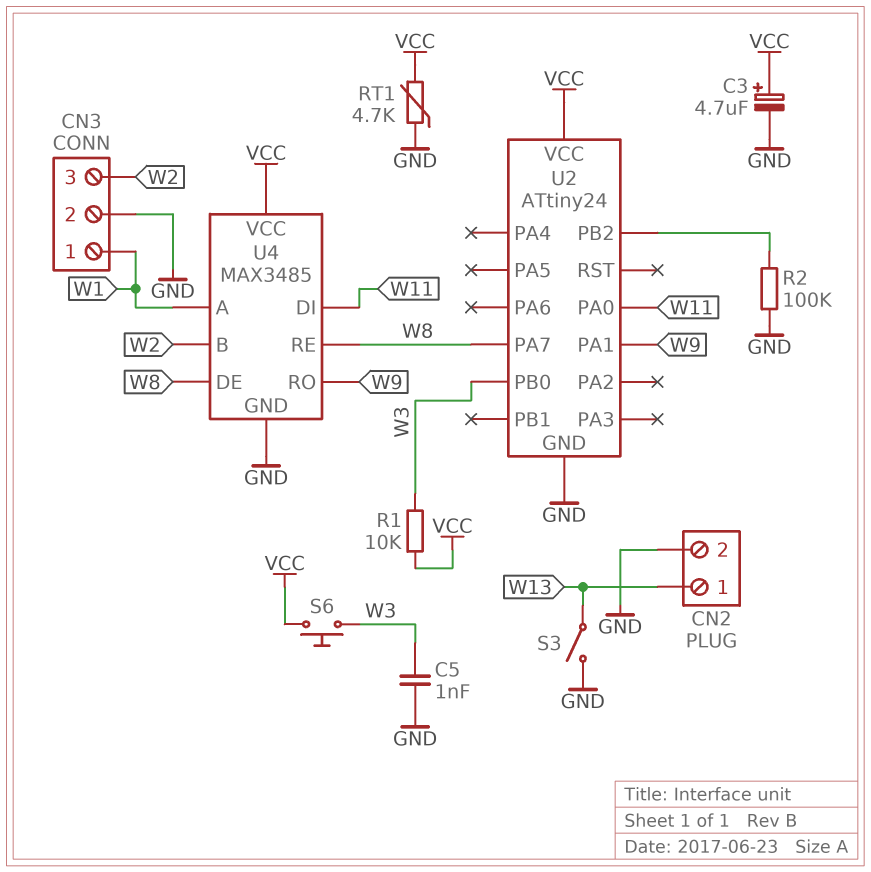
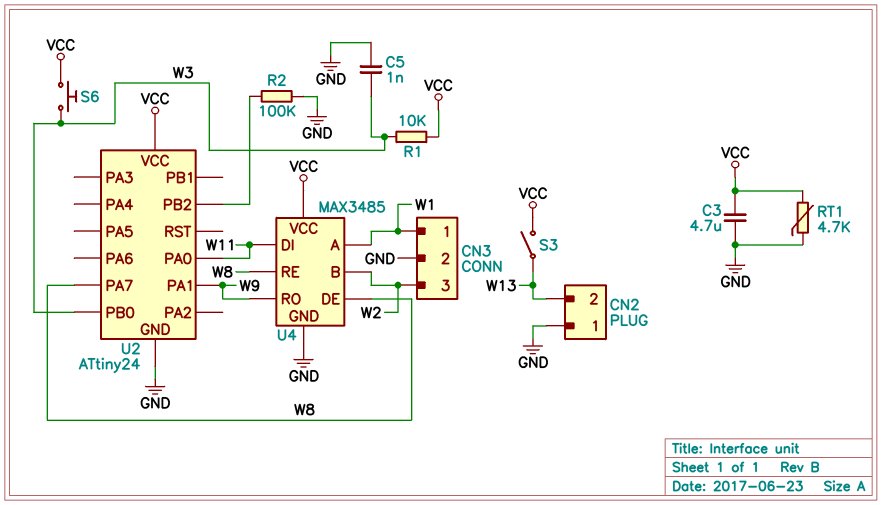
C3: 4.7uF (plus VCC, minus GND) -> 4.7uF (GND, VCC)
CN2 pin 1: W13 -> GND
CN2 pin 2: GND -> W13
S3: switch (GND, W13) -> switch (VCC, W13)

